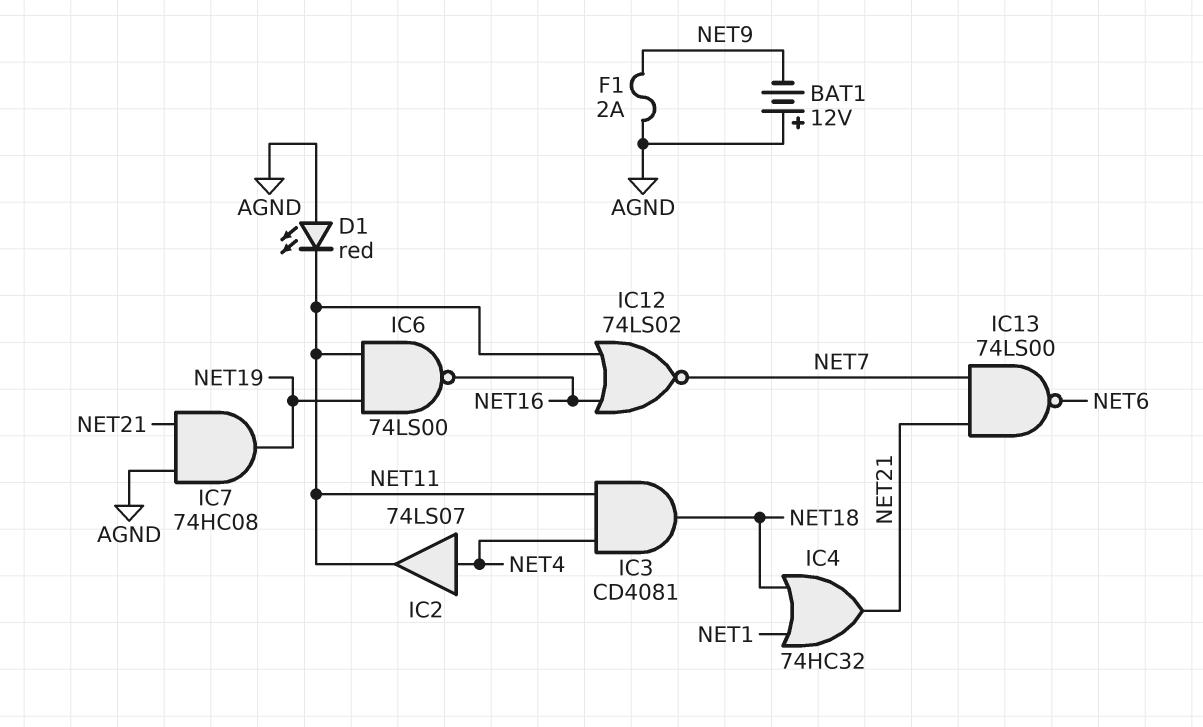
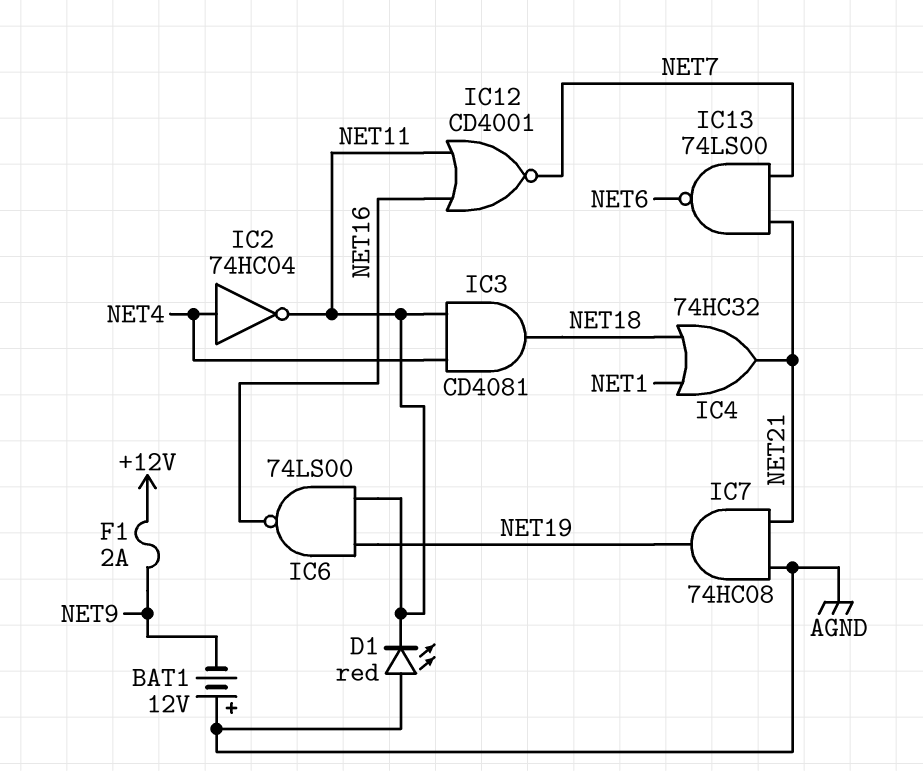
F1: 2A (AGND, NET9) -> 2A (+12V, NET9)
IC2: buffer 74LS07 (in NET4, out NET11) -> NOT 74HC04 (in NET4, out NET11)
IC12: NOR 74LS02 (in NET11, in NET16, out NET7) -> NOR CD4001 (in NET11, in NET16, out NET7)

